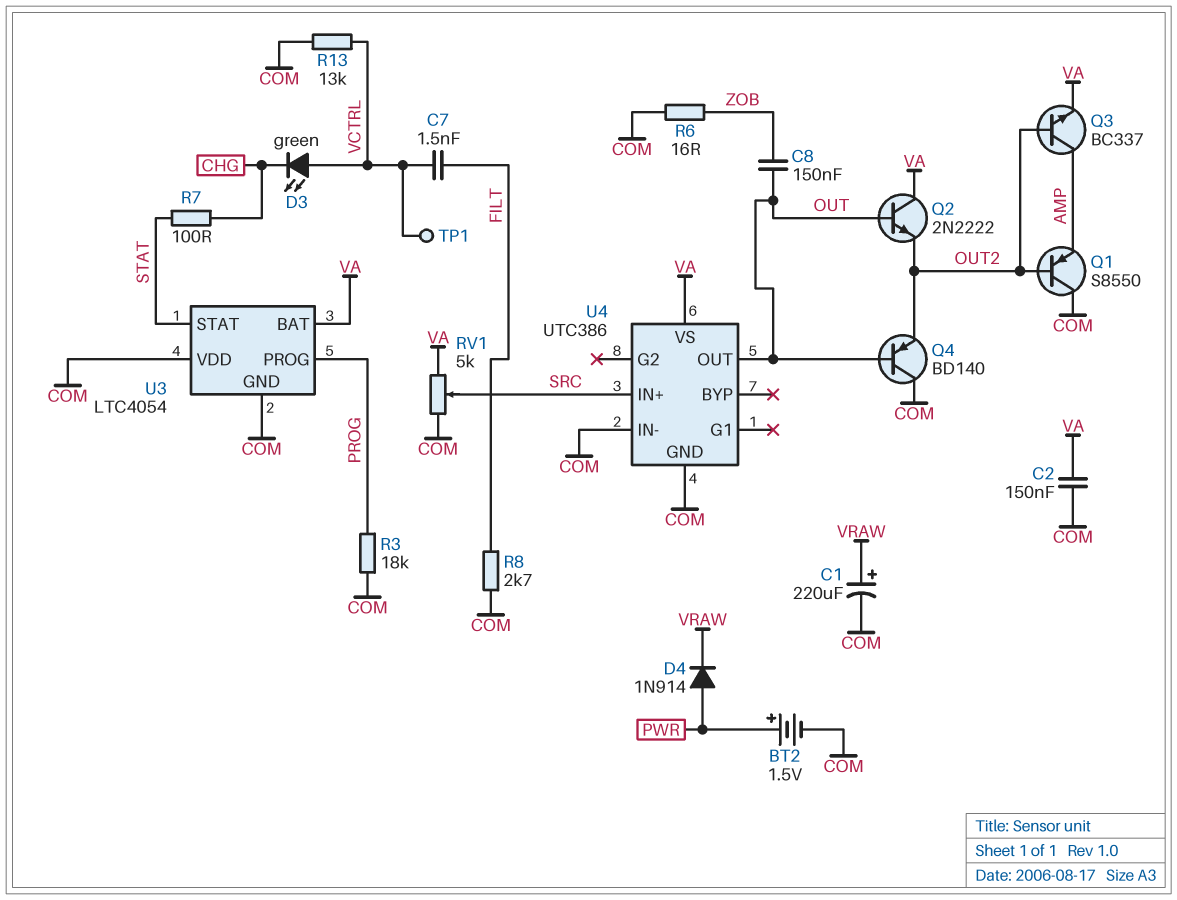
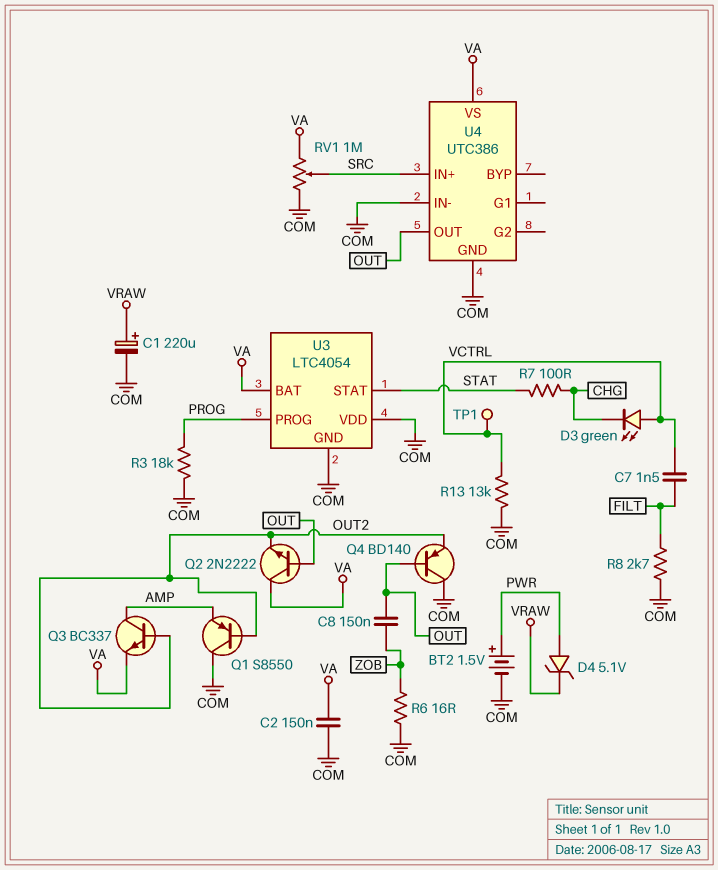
D4: diode 1N914 (A PWR, K VRAW) -> zener 5.1V (A PWR, K VRAW)
RV1: 5k (COM, VA, wiper SRC) -> 1M (COM, VA, wiper SRC)

